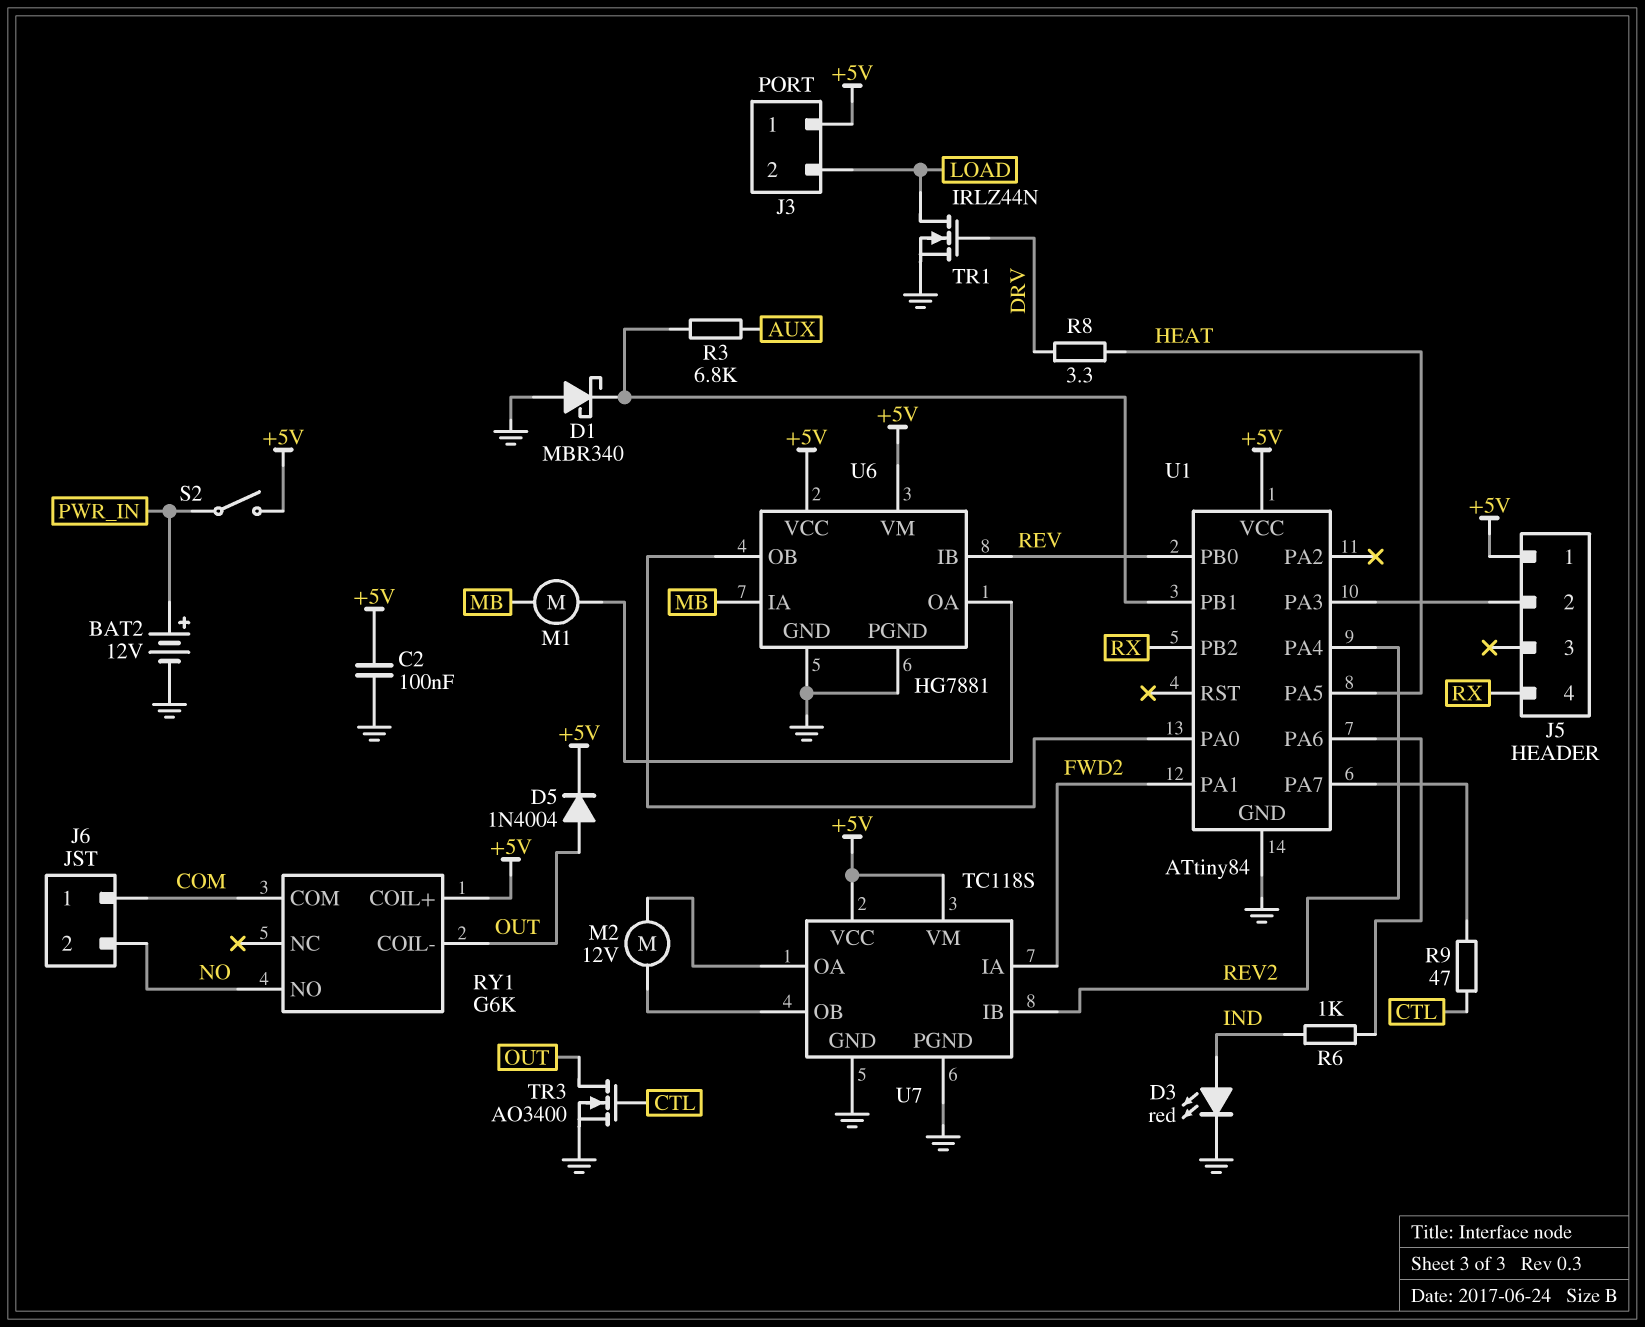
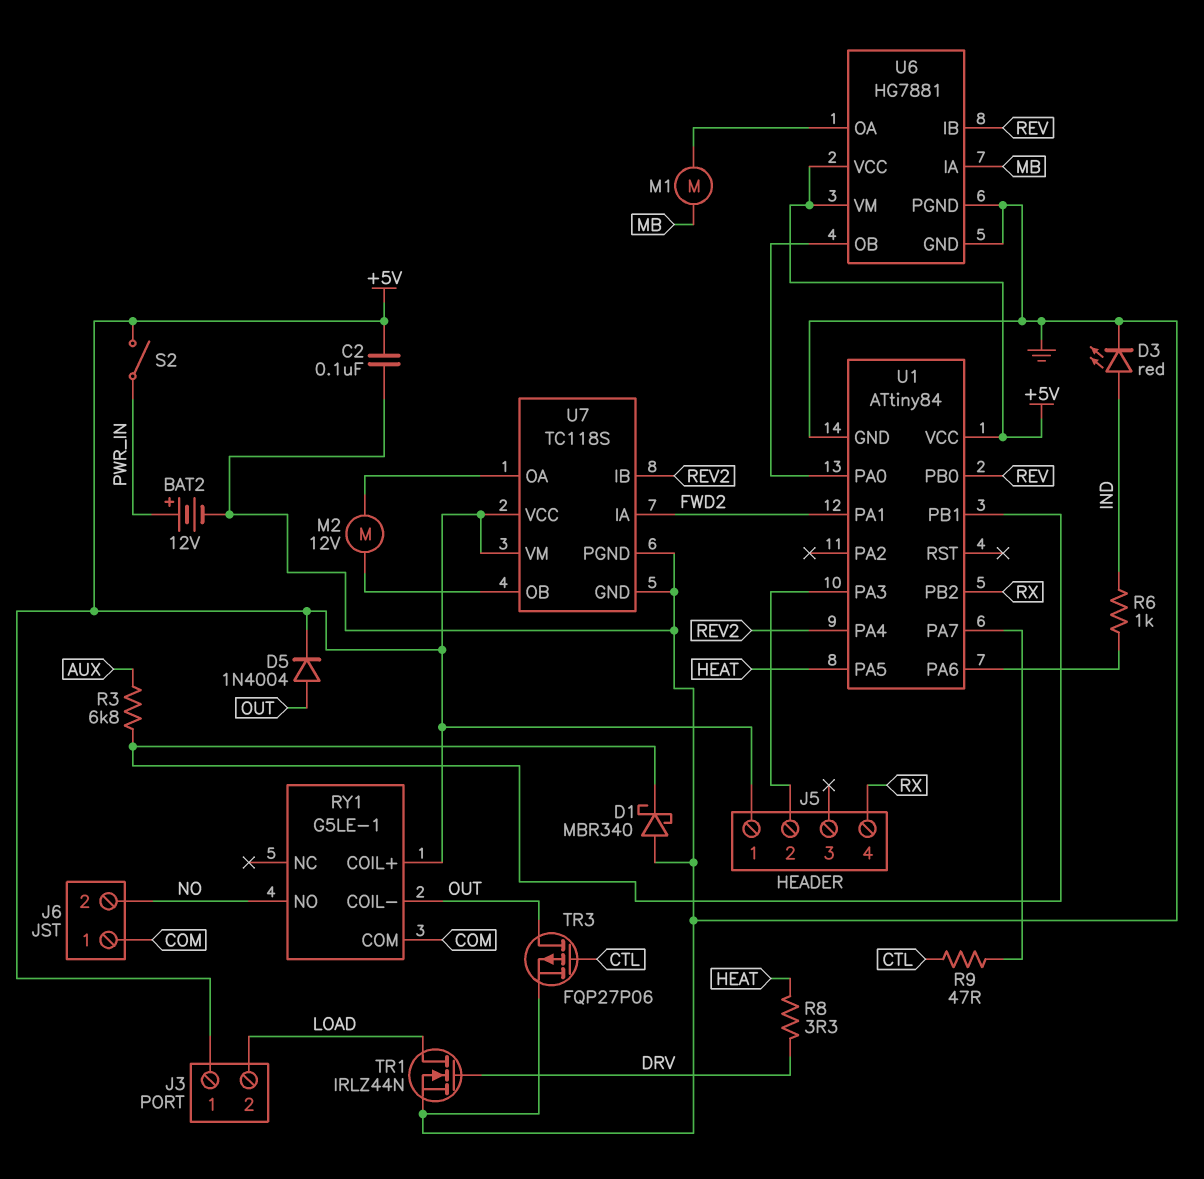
RY1: G6K -> G5LE-1
TR3: NMOS AO3400 (G CTL, D OUT, S GND) -> PMOS FQP27P06 (G CTL, D OUT, S GND)

